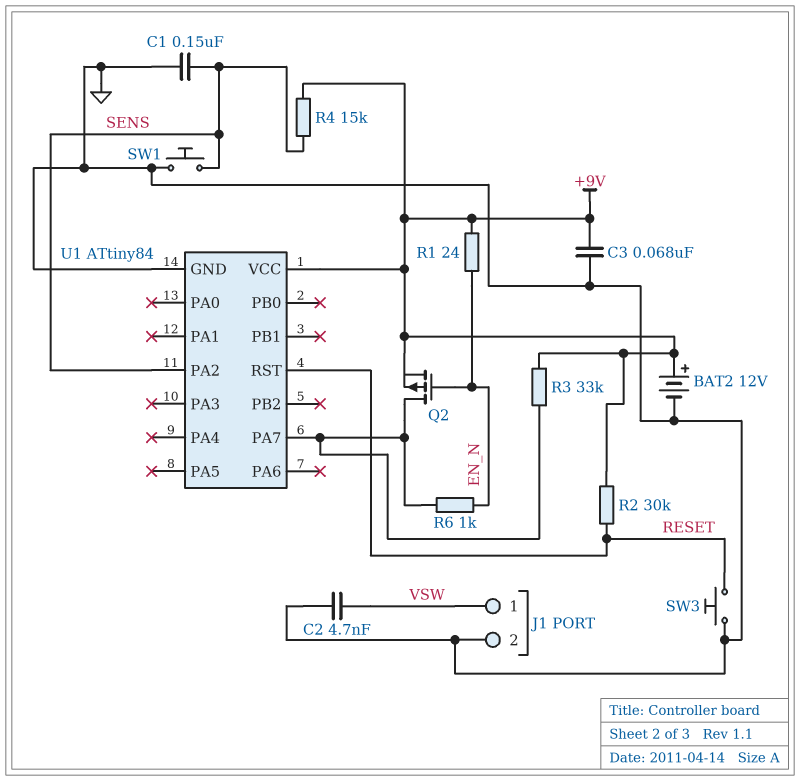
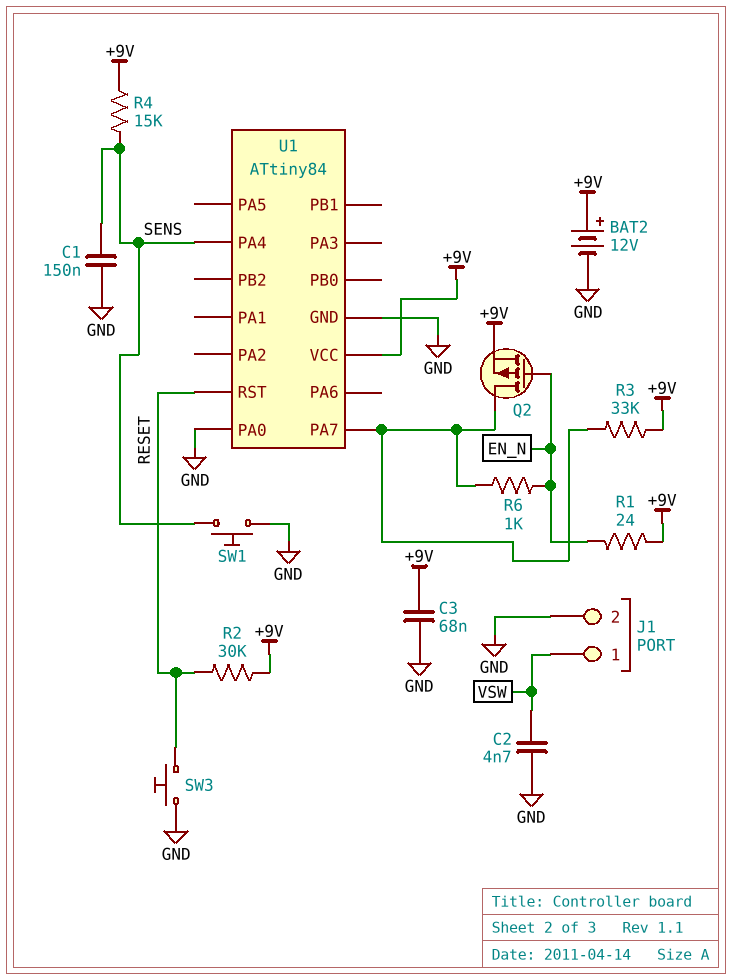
U1 pin PA0: none -> GND
U1 pin PA2: SENS -> none
U1 pin PA4: none -> SENS

